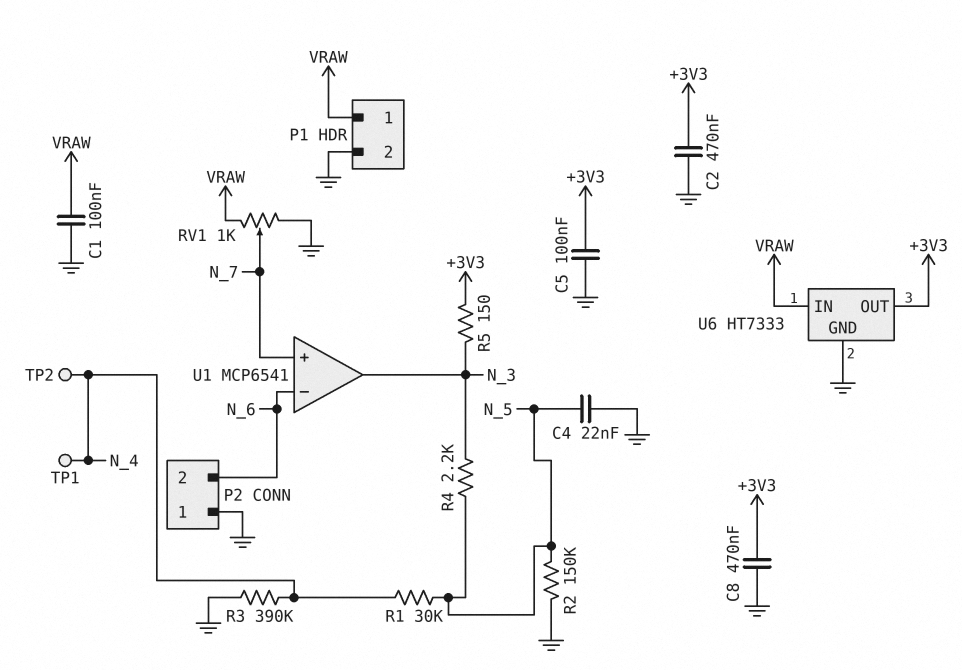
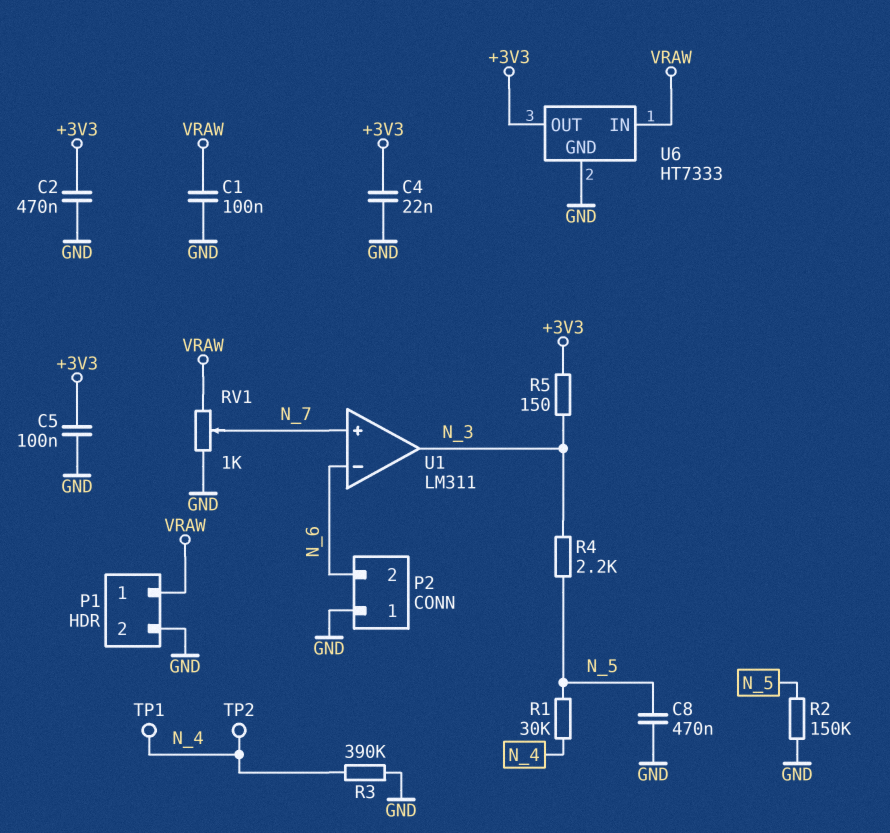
C4: 22nF (GND, N_5) -> 22nF (+3V3, GND)
C8: 470nF (+3V3, GND) -> 470nF (GND, N_5)
U1: MCP6541 -> LM311

